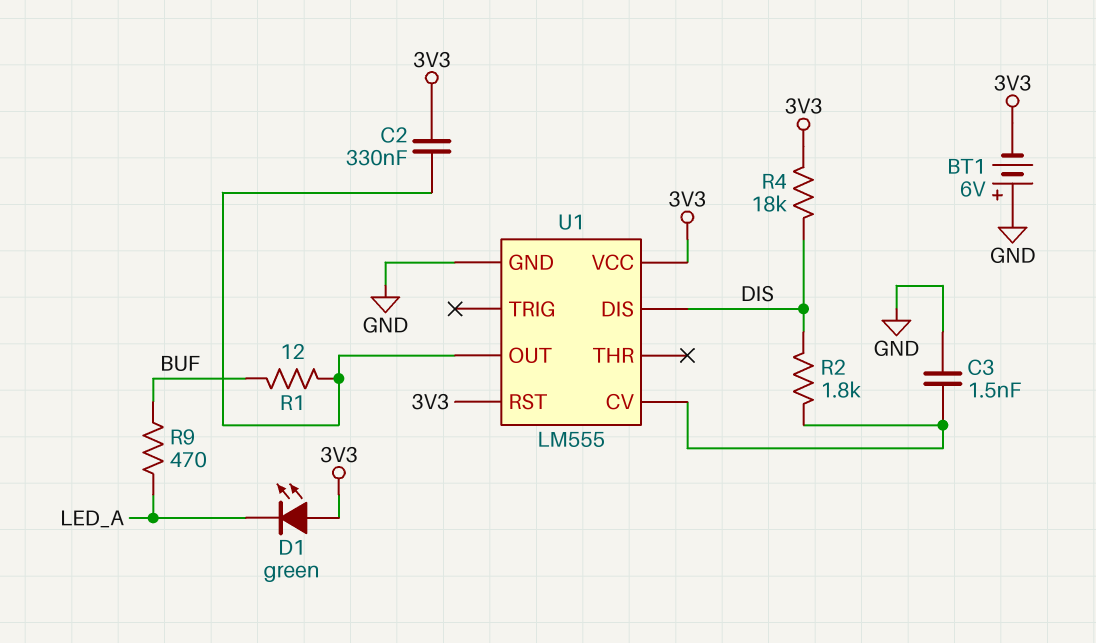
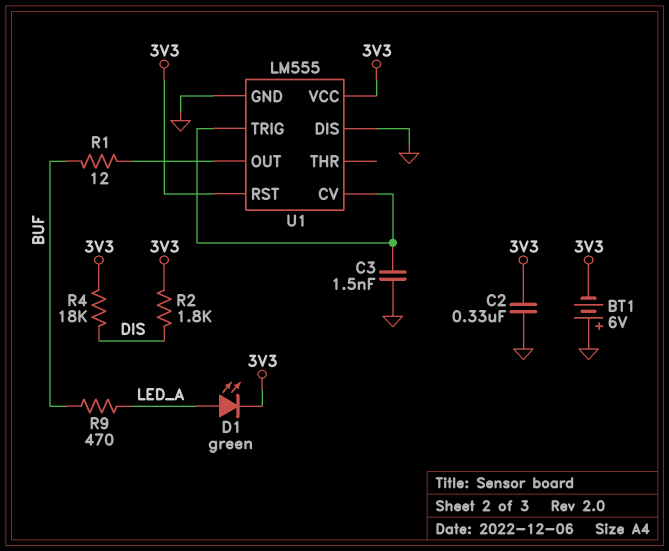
C2: 330nF (3V3, U1/OUT) -> 330nF (3V3, GND)
D1: LED green (A 3V3, K LED_A) -> LED green (A LED_A, K 3V3)
R2: 1.8k (DIS, U1/CV) -> 1.8k (3V3, DIS)
U1 pin DIS: DIS -> GND
U1 pin TRIG: none -> U1/CV

